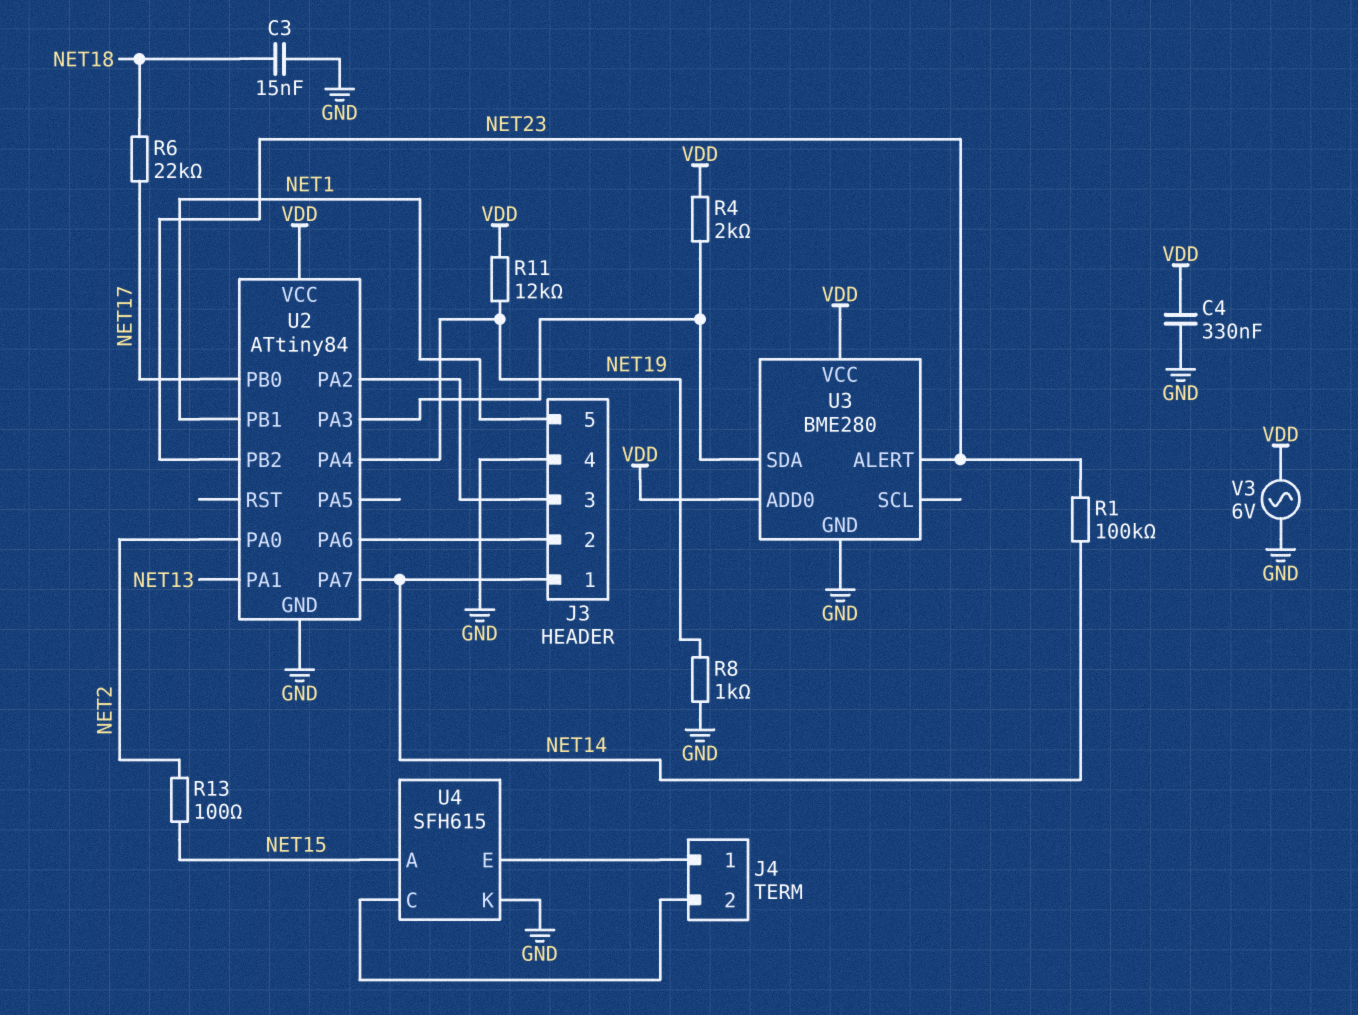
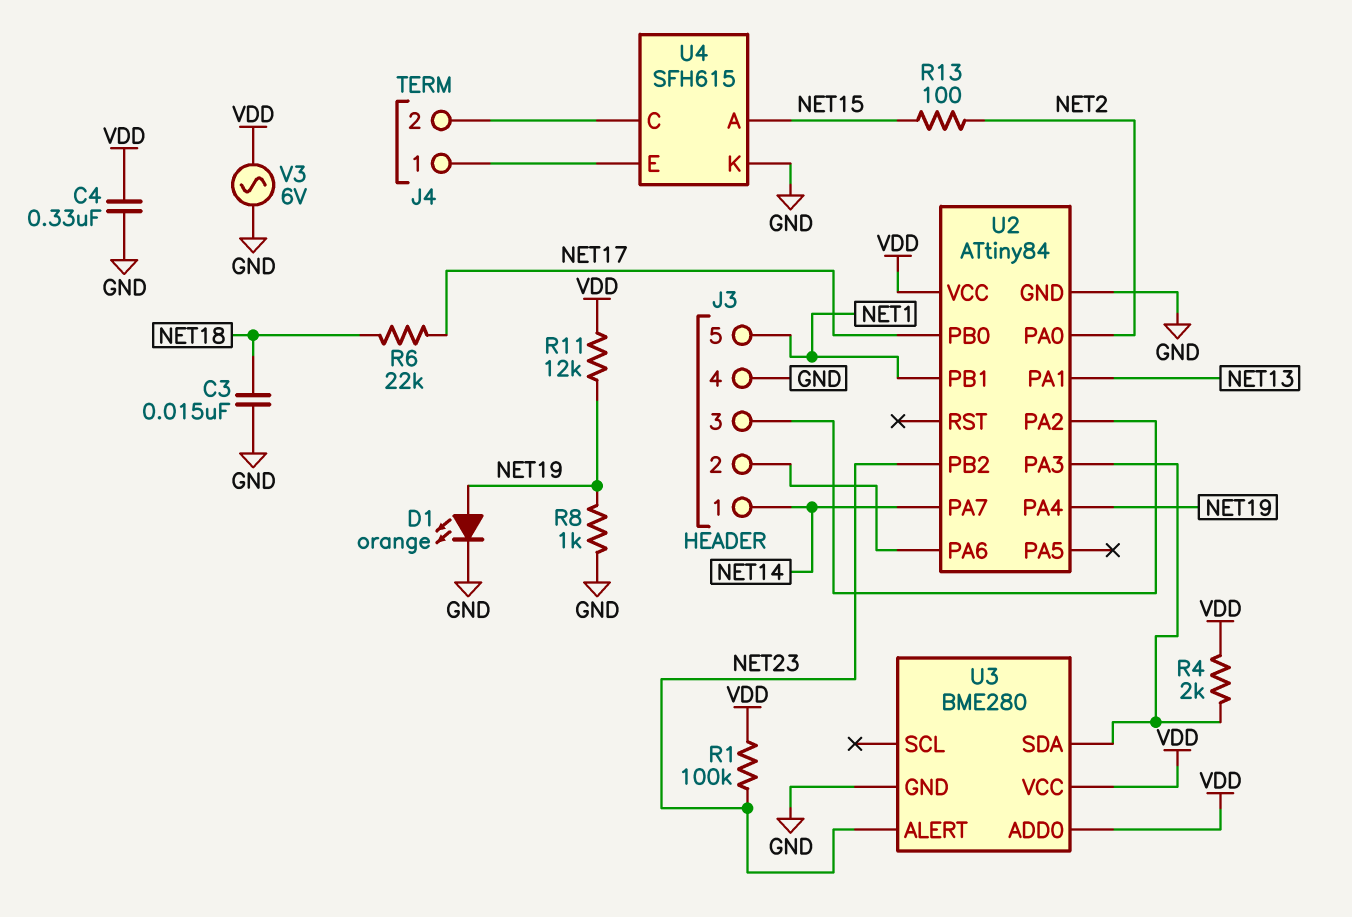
D1: none -> LED orange (A NET19, K GND)
R1: 100k (NET14, NET23) -> 100k (NET23, VDD)

